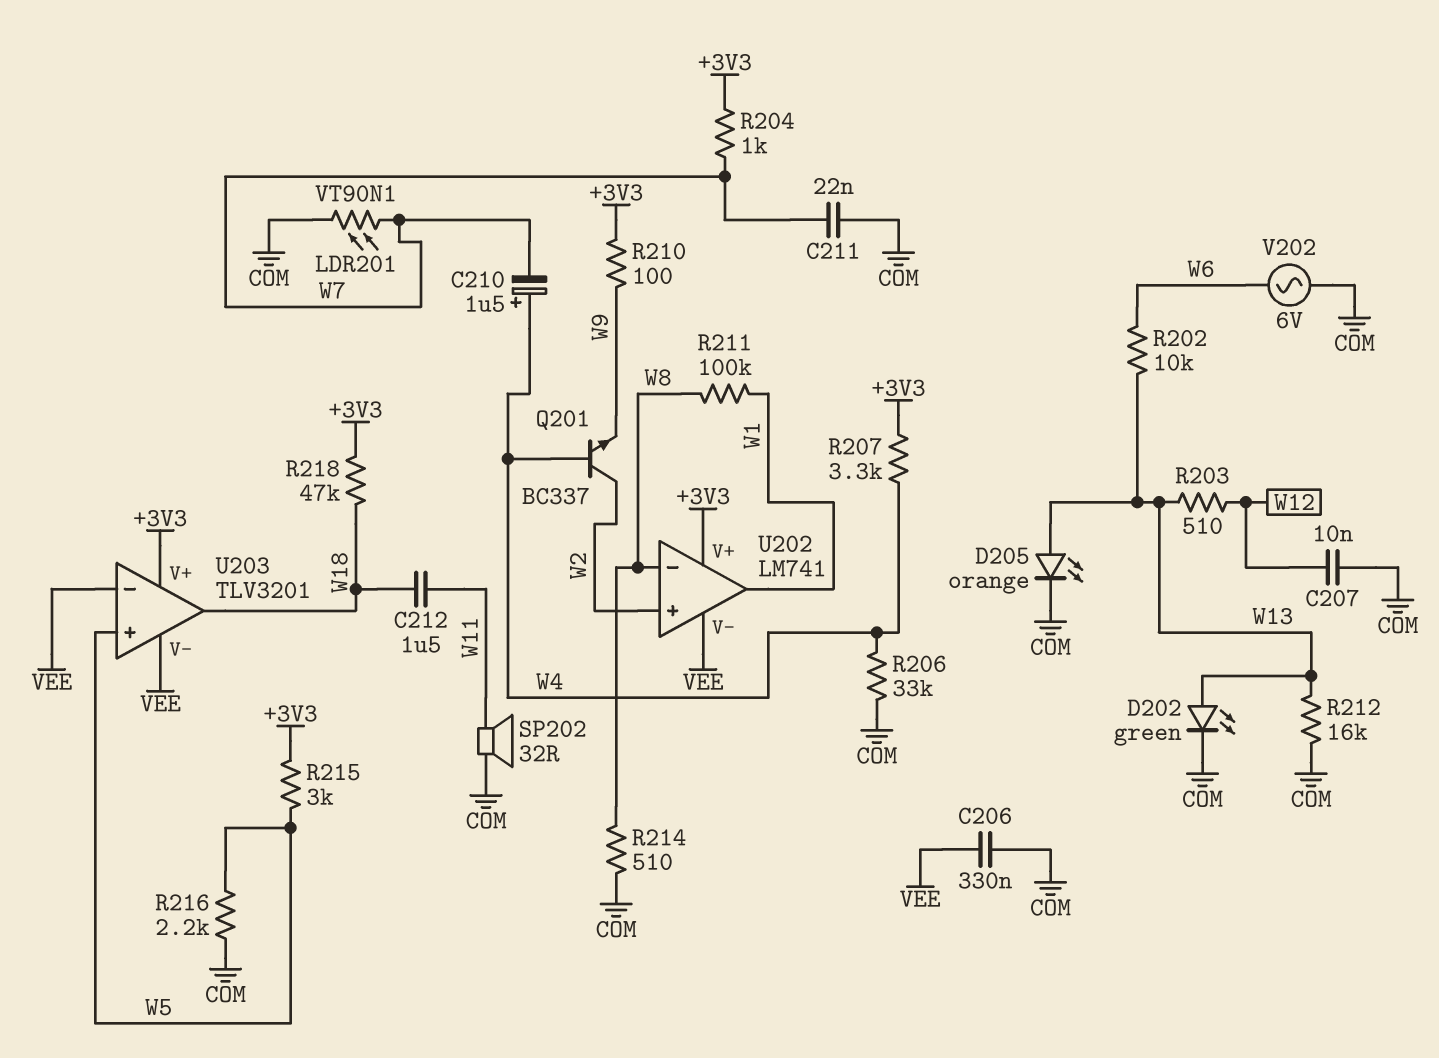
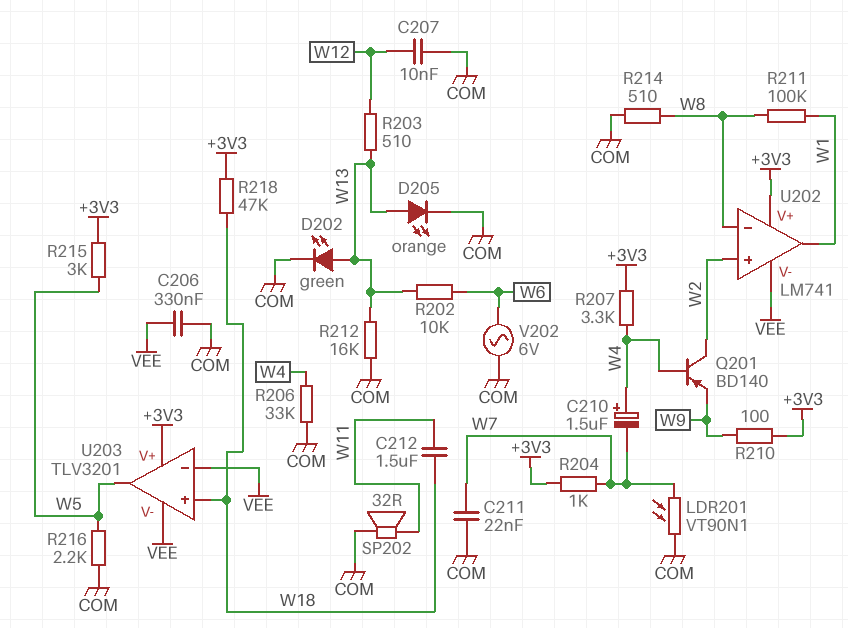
Q201: NPN BC337 (B W4, C W2, E W9) -> PNP BD140 (B W4, C W2, E W9)
U203 pin in+: W5 -> W18
U203 pin out: W18 -> W5

